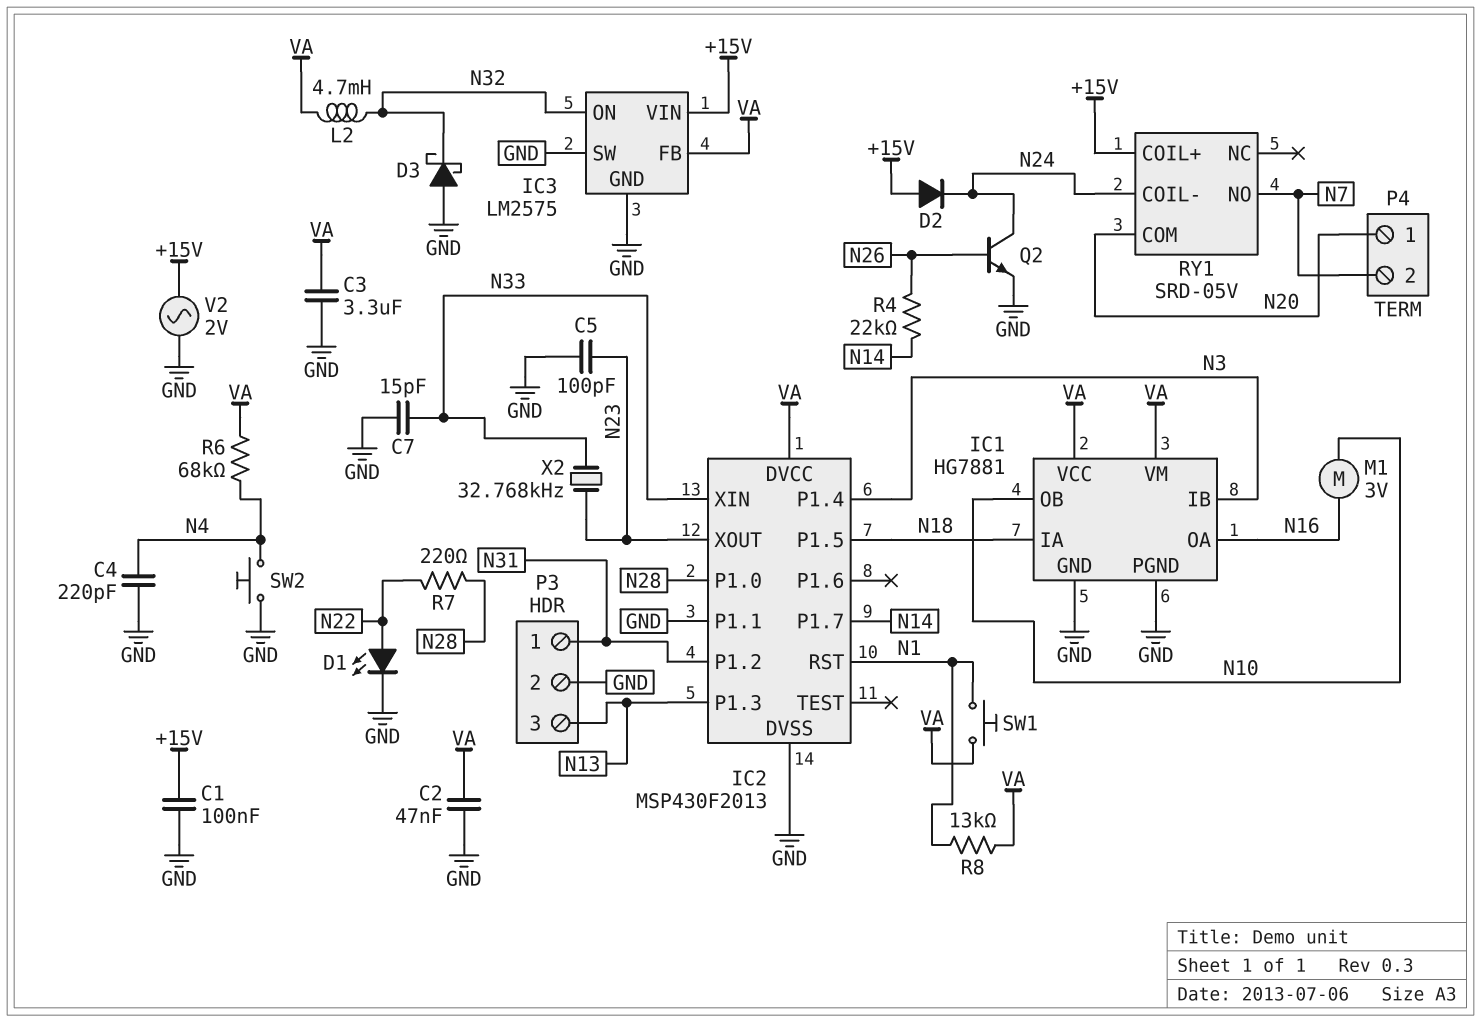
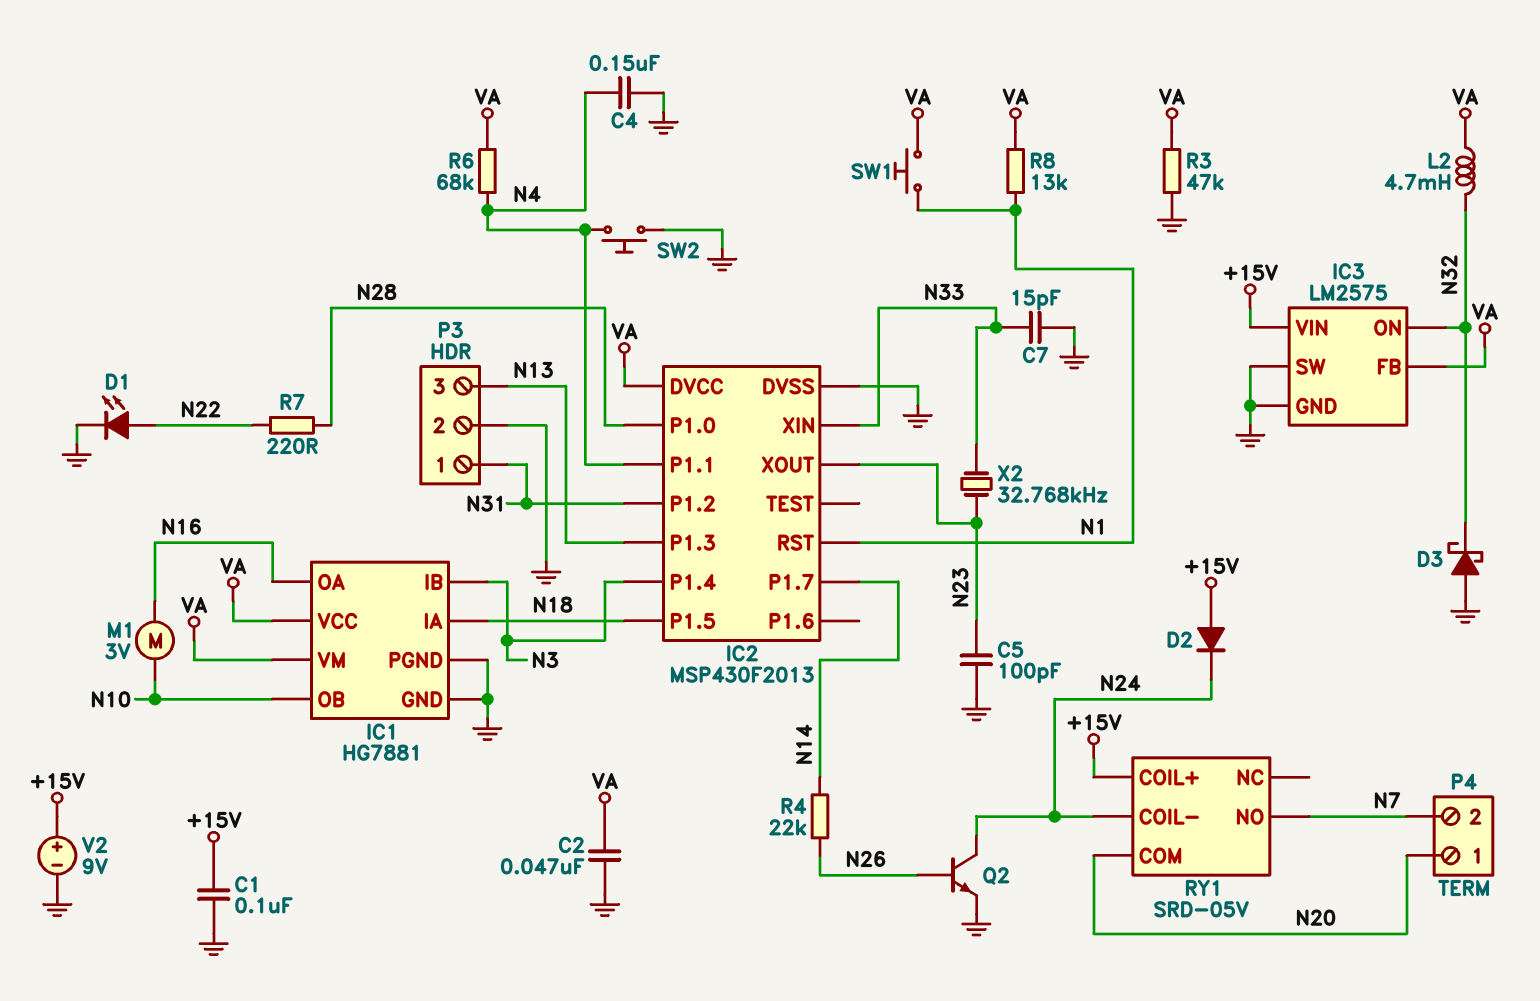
C3: 3.3uF (GND, VA) -> none
C4: 220pF (GND, N4) -> 150nF (GND, N4)
IC2 pin P1.1: GND -> N4
R3: none -> 47k (GND, VA)
V2: AC 2V (+15V, GND) -> 9V (plus +15V, minus GND)

